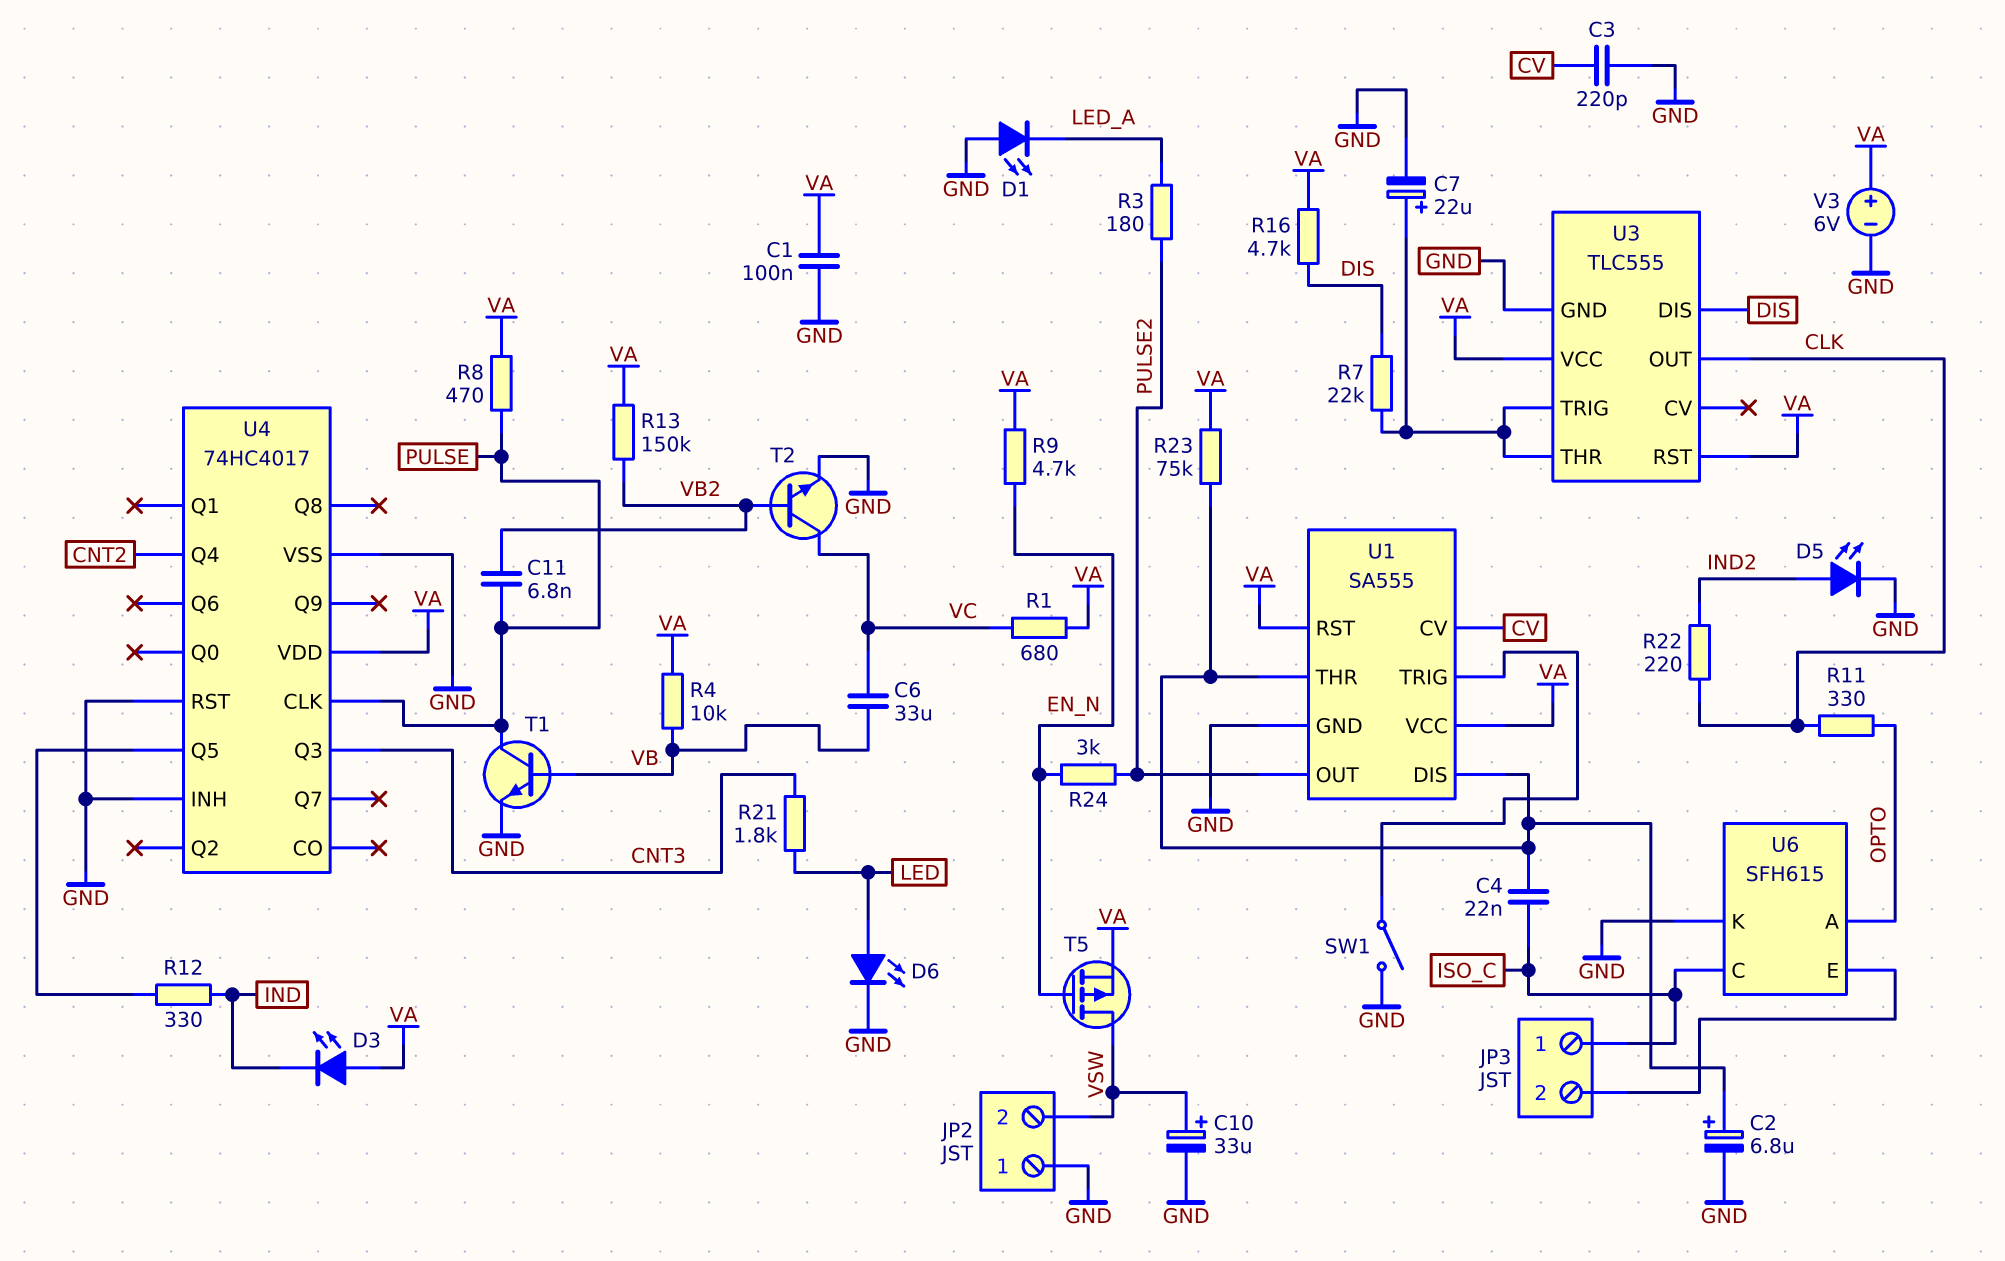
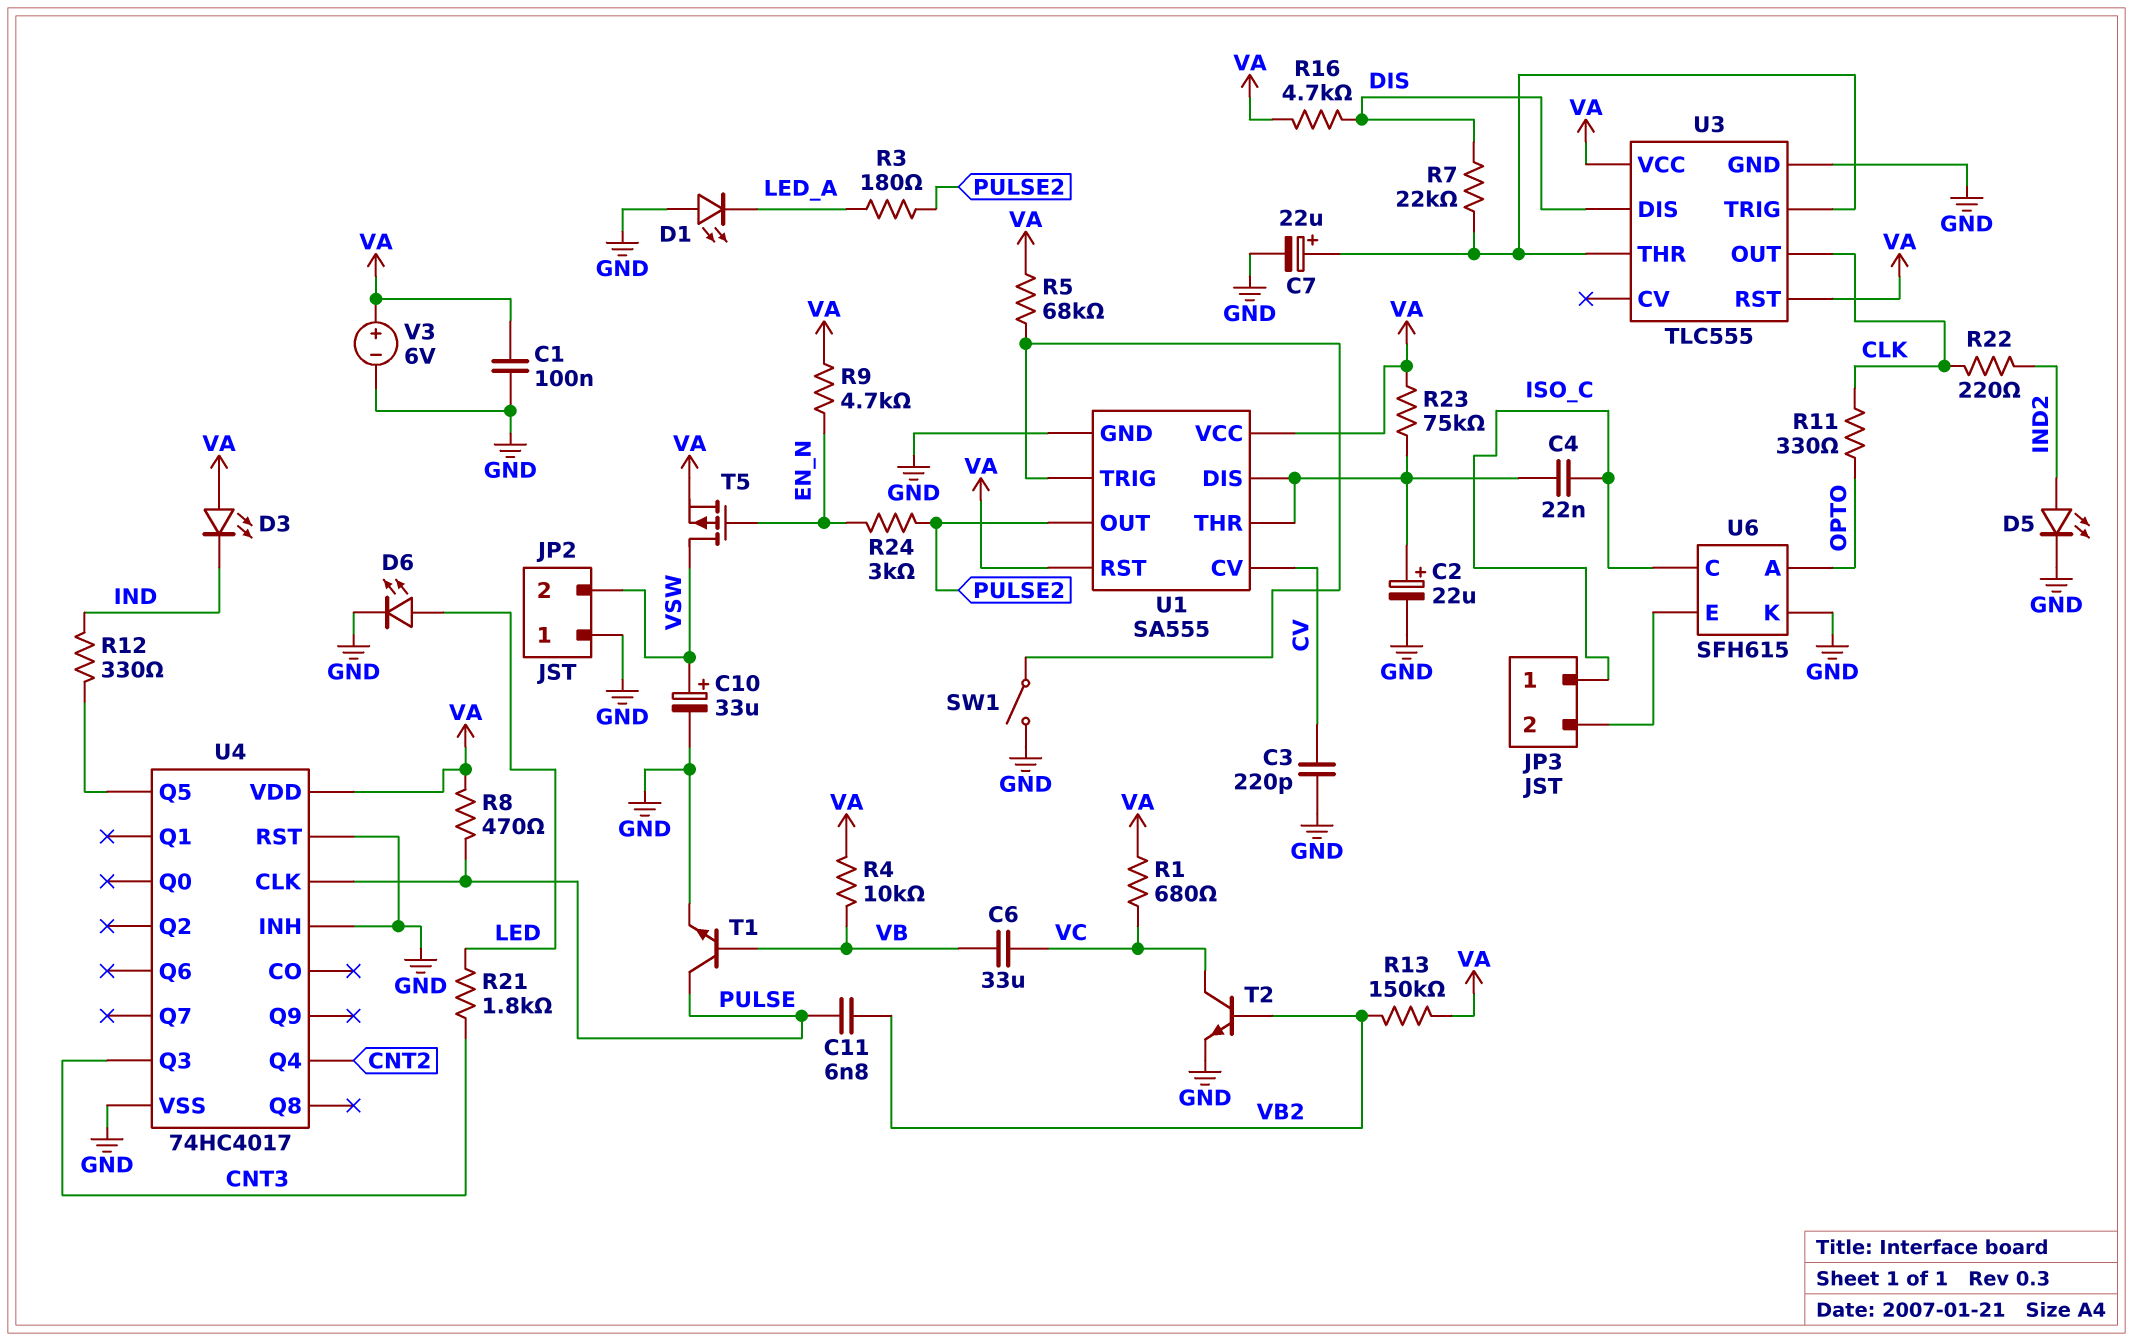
C2: 6.8uF (plus U1/DIS, minus GND) -> 22uF (plus U1/DIS, minus GND)
R5: none -> 68k (U1/TRIG, VA)

